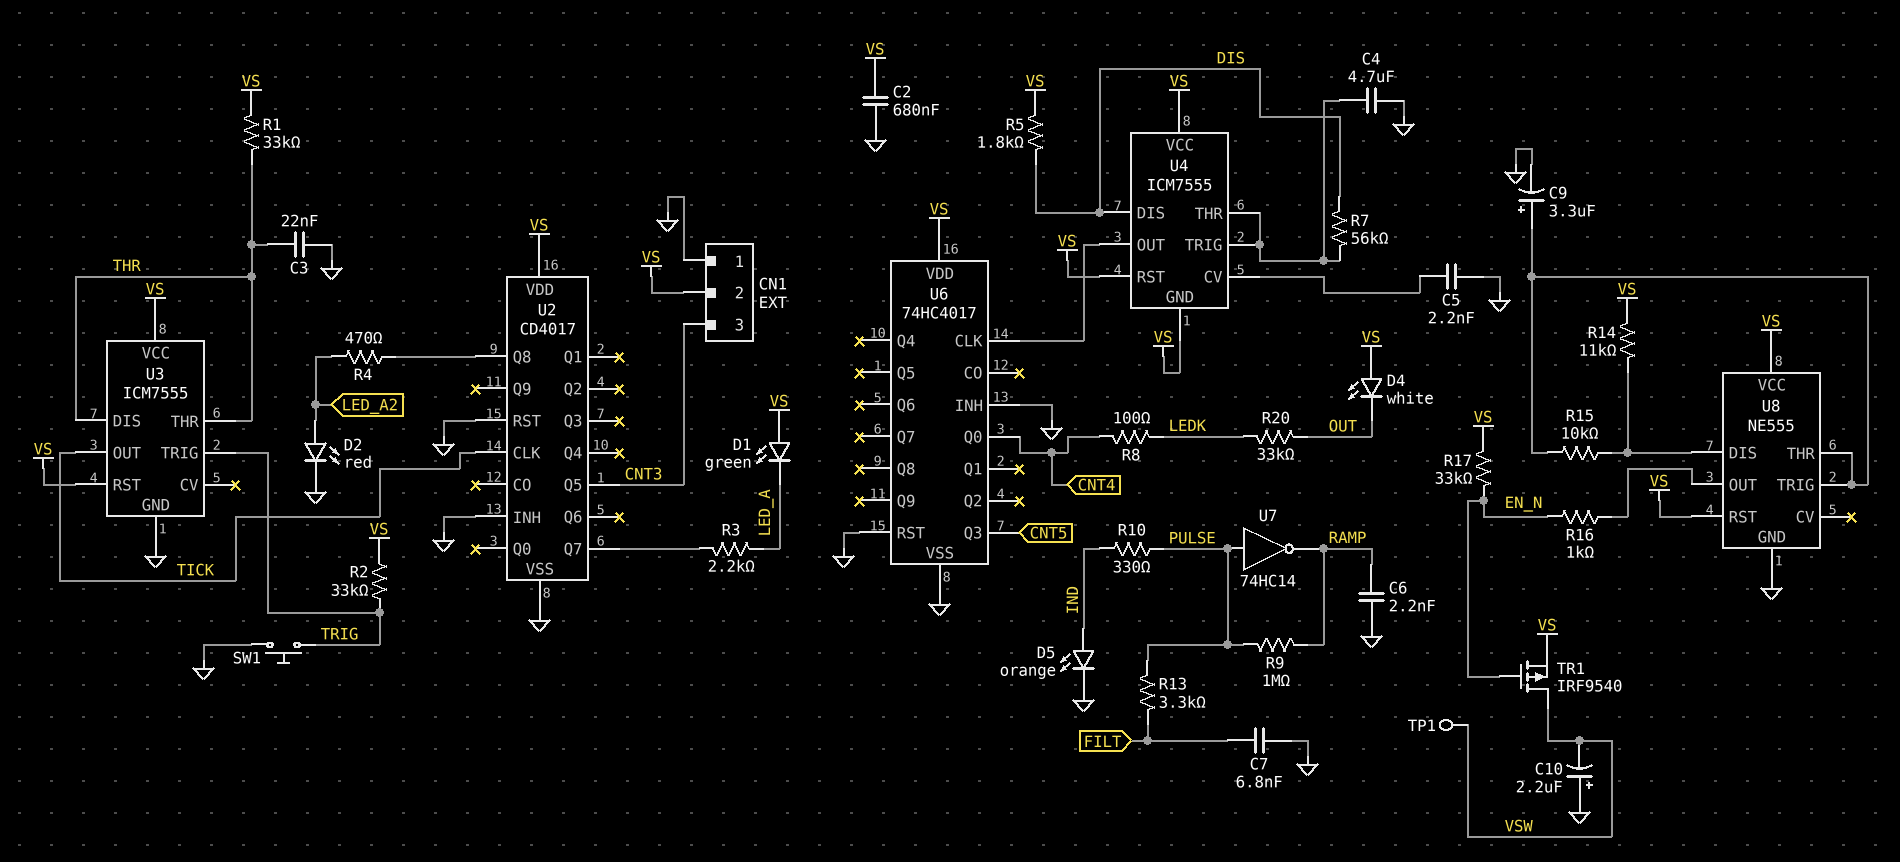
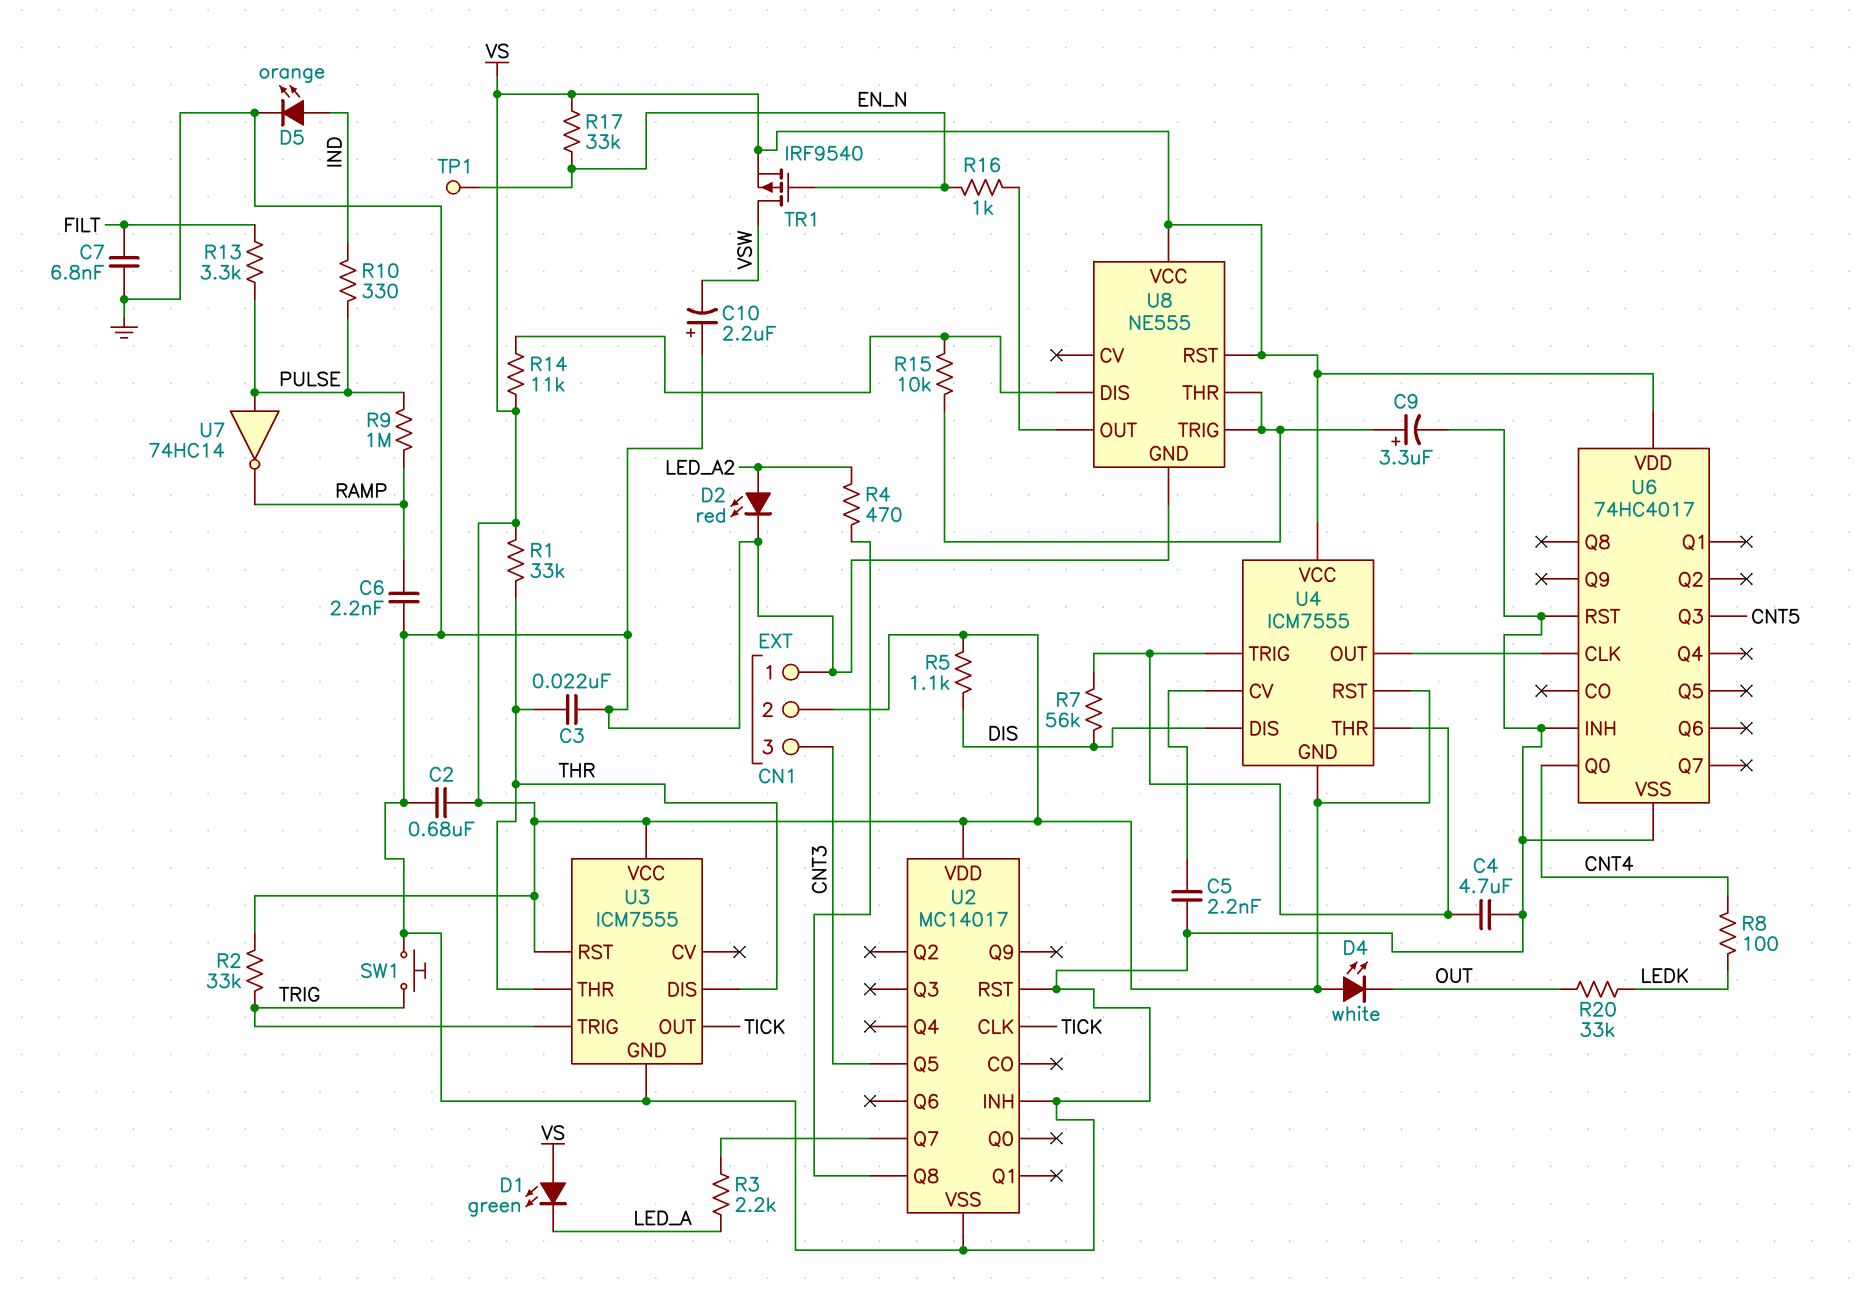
R5: 1.8k (DIS, VS) -> 1.1k (DIS, VS)
TP1: test point (VSW) -> test point (EN_N)
U2: CD4017 -> MC14017

